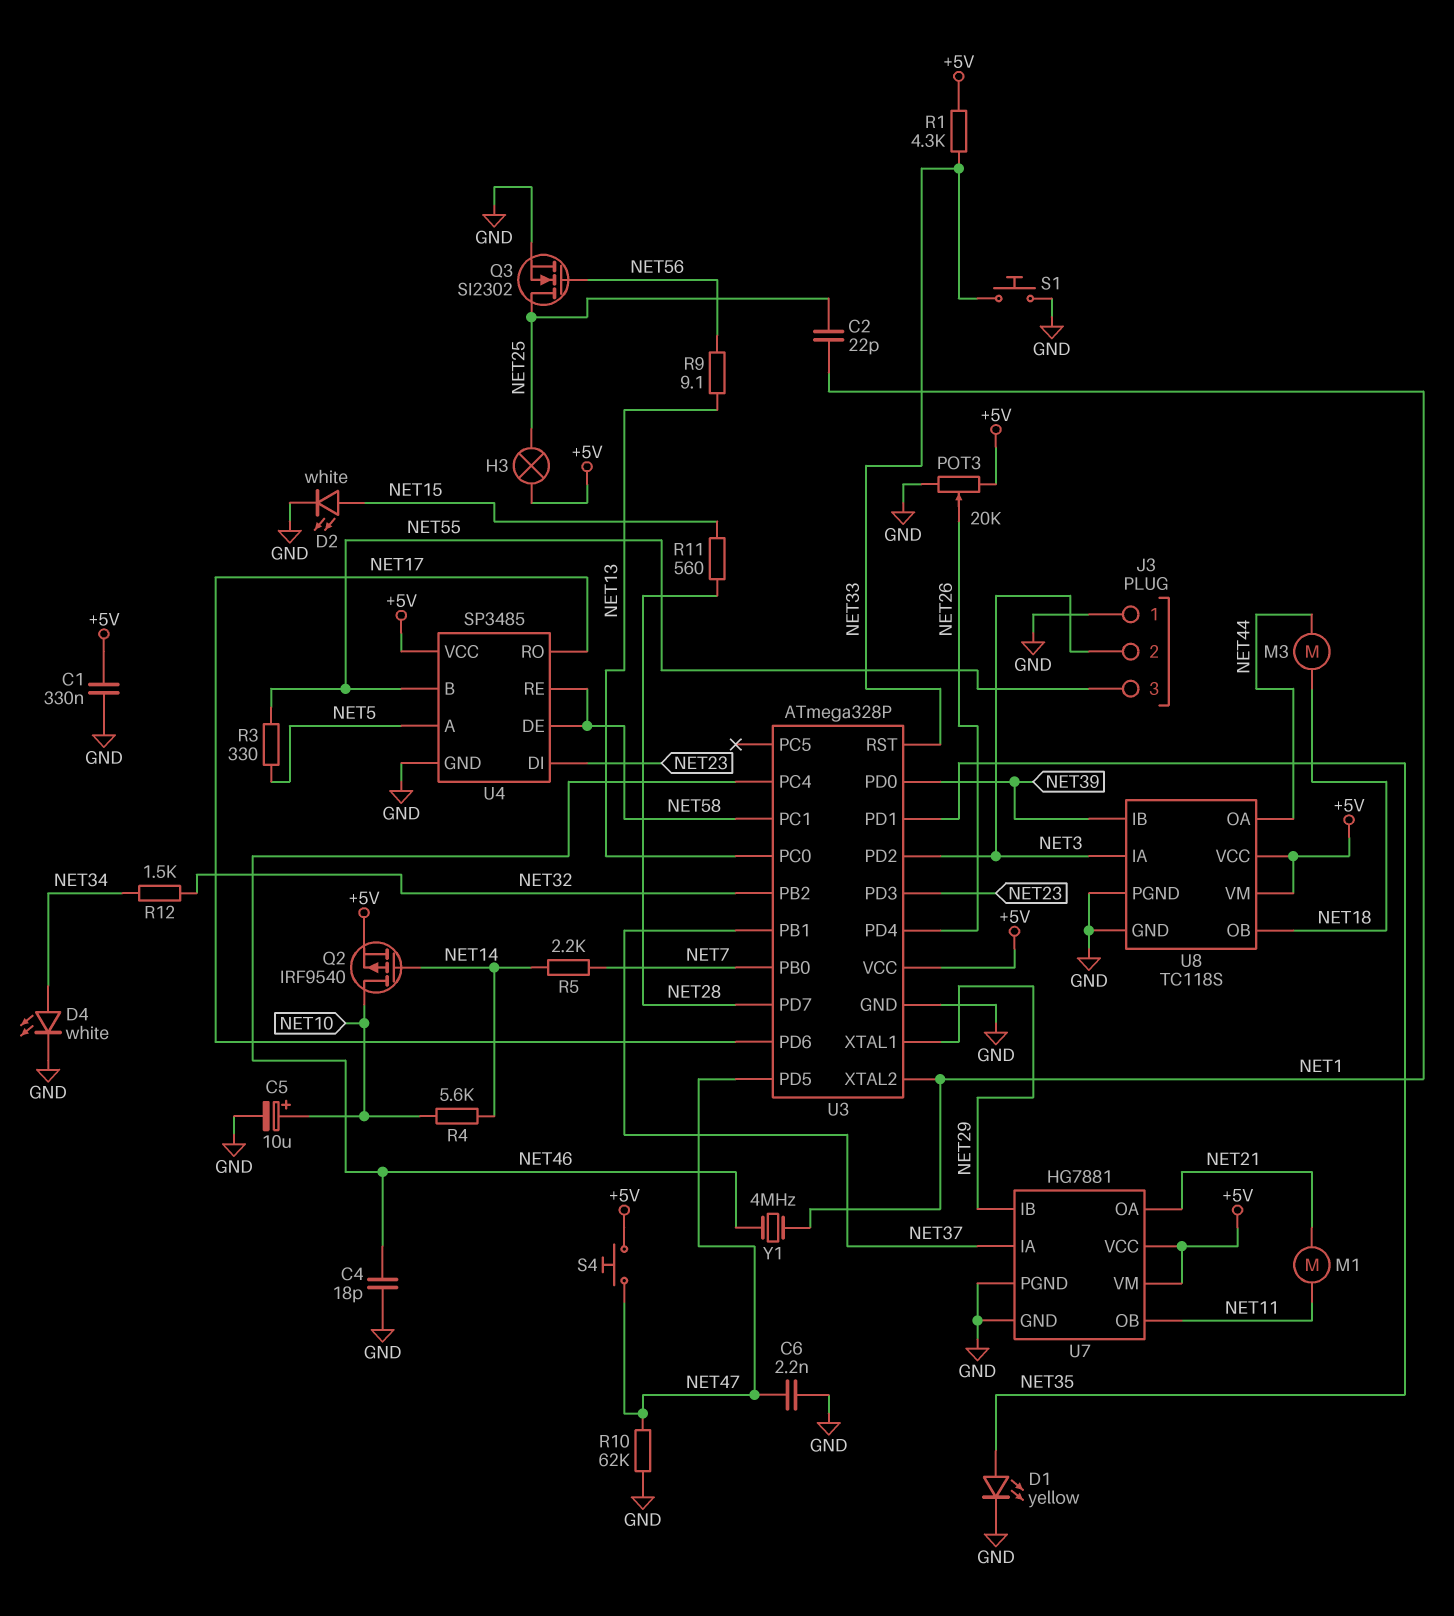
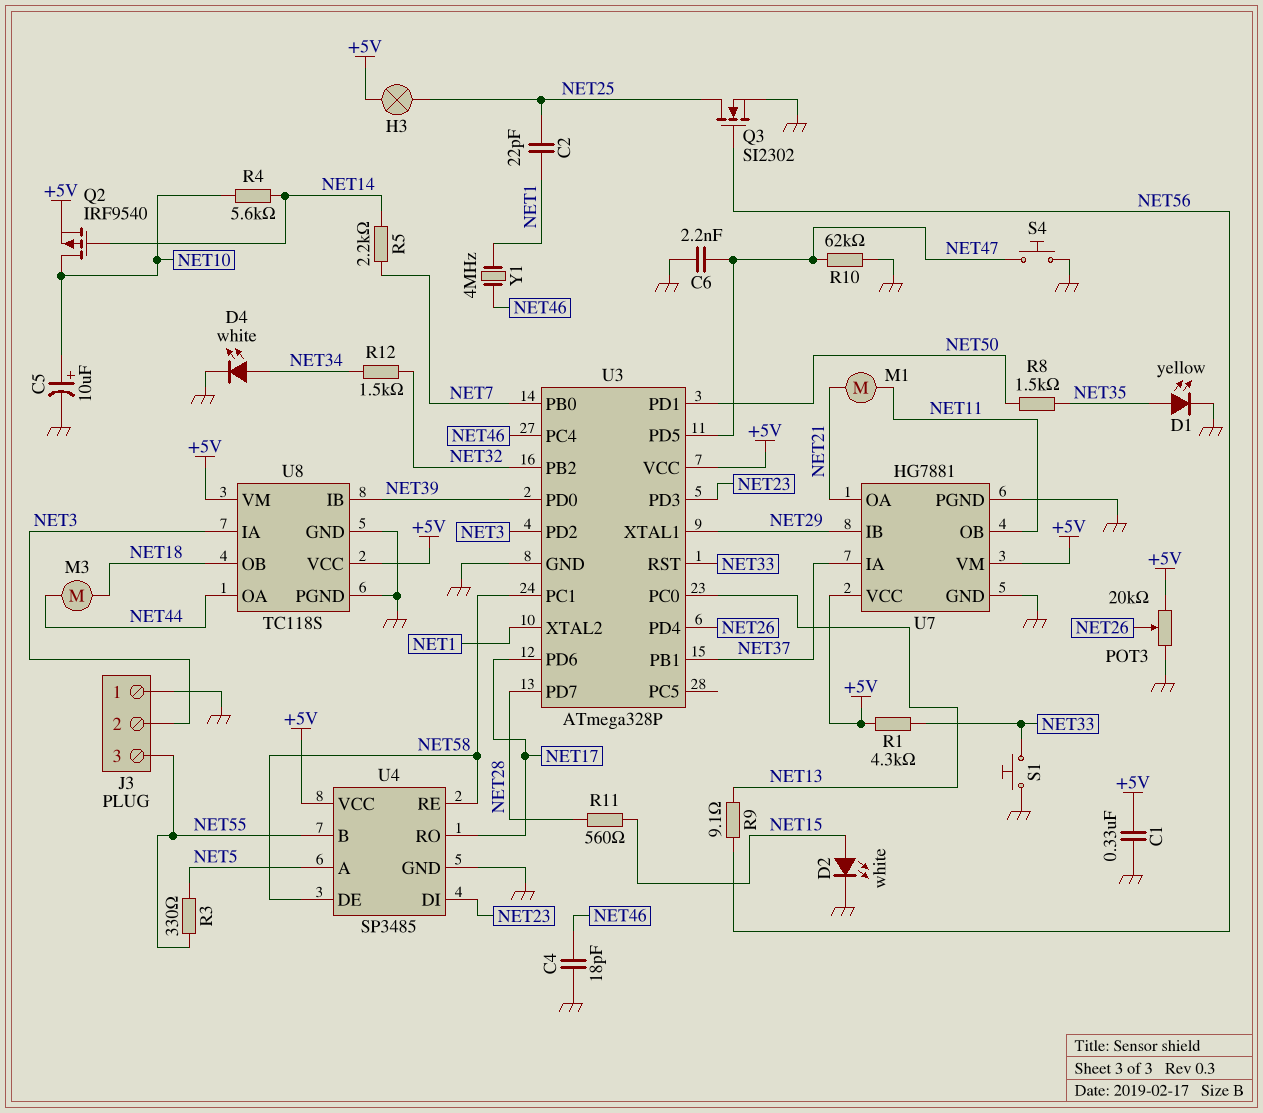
R8: none -> 1.5k (NET35, NET50)
S4: button (+5V, NET47) -> button (GND, NET47)
U3 pin PD1: NET35 -> NET50

